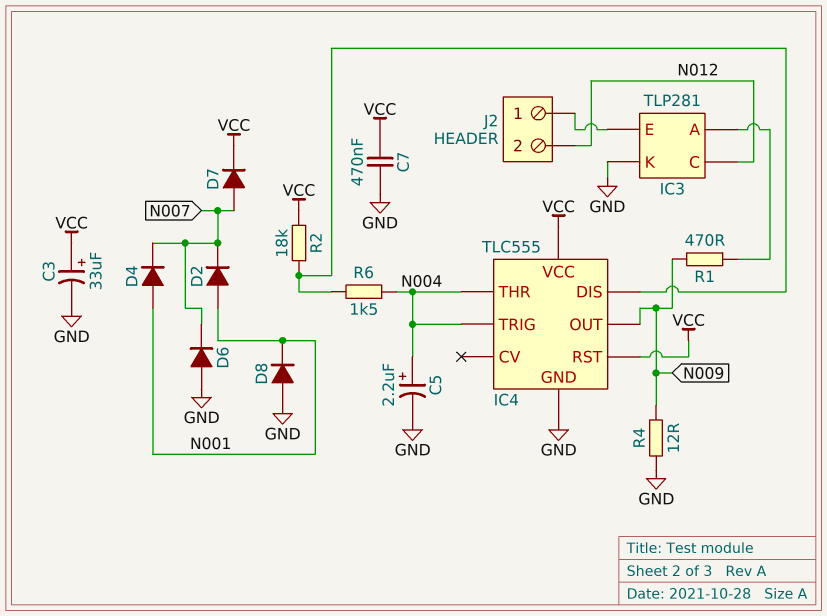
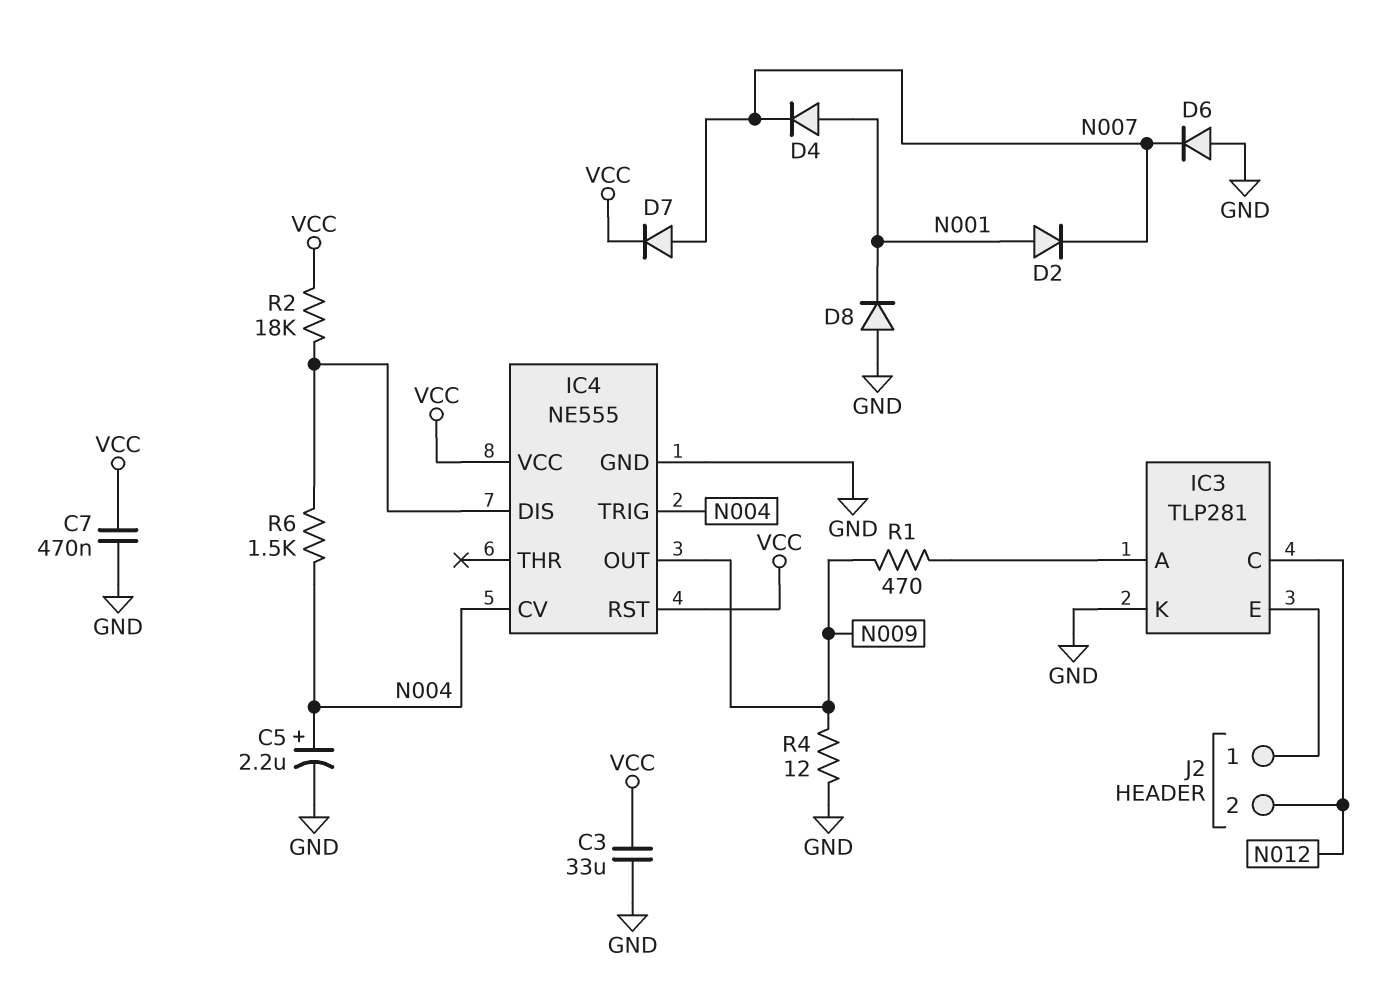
C3: 33uF (plus VCC, minus GND) -> 33uF (GND, VCC)
IC4: TLC555 -> NE555
IC4 pin CV: none -> N004
IC4 pin THR: N004 -> none

